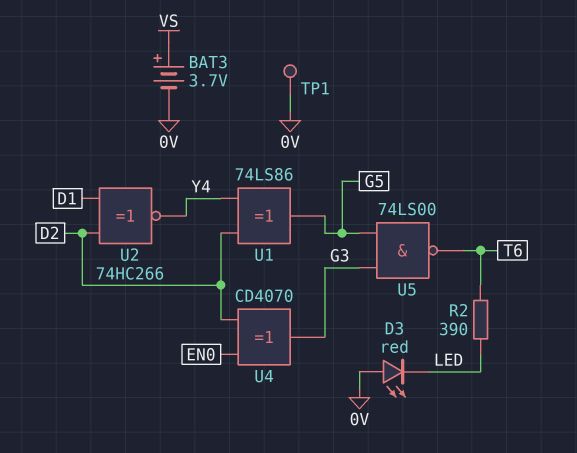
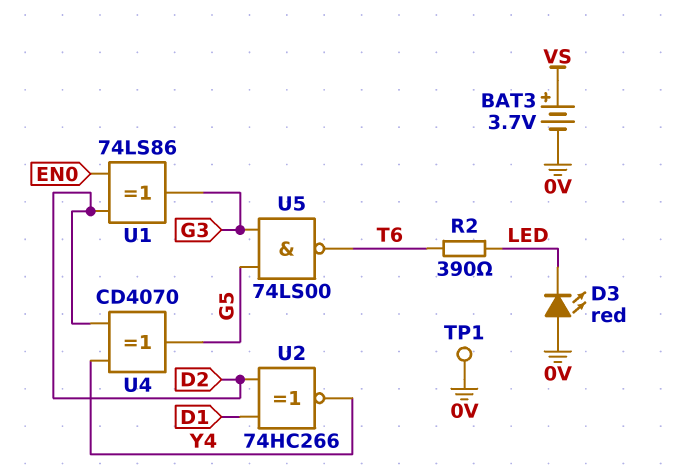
U1: XOR 74LS86 (in D2, in Y4, out G5) -> XOR 74LS86 (in D2, in EN0, out G3)
U4: XOR CD4070 (in D2, in EN0, out G3) -> XOR CD4070 (in D2, in Y4, out G5)

